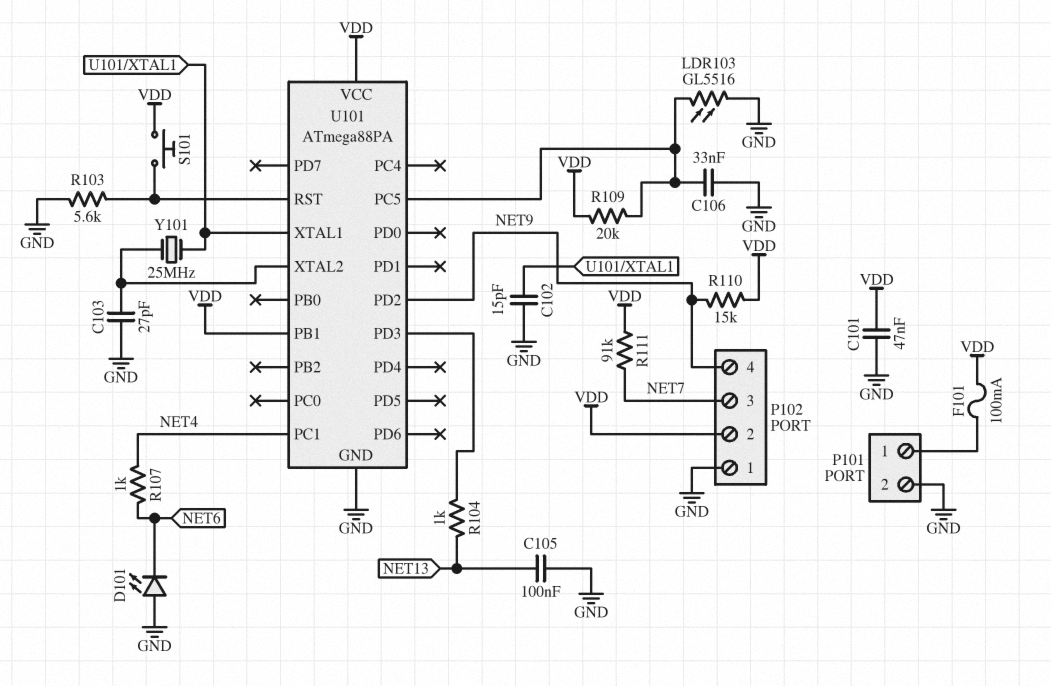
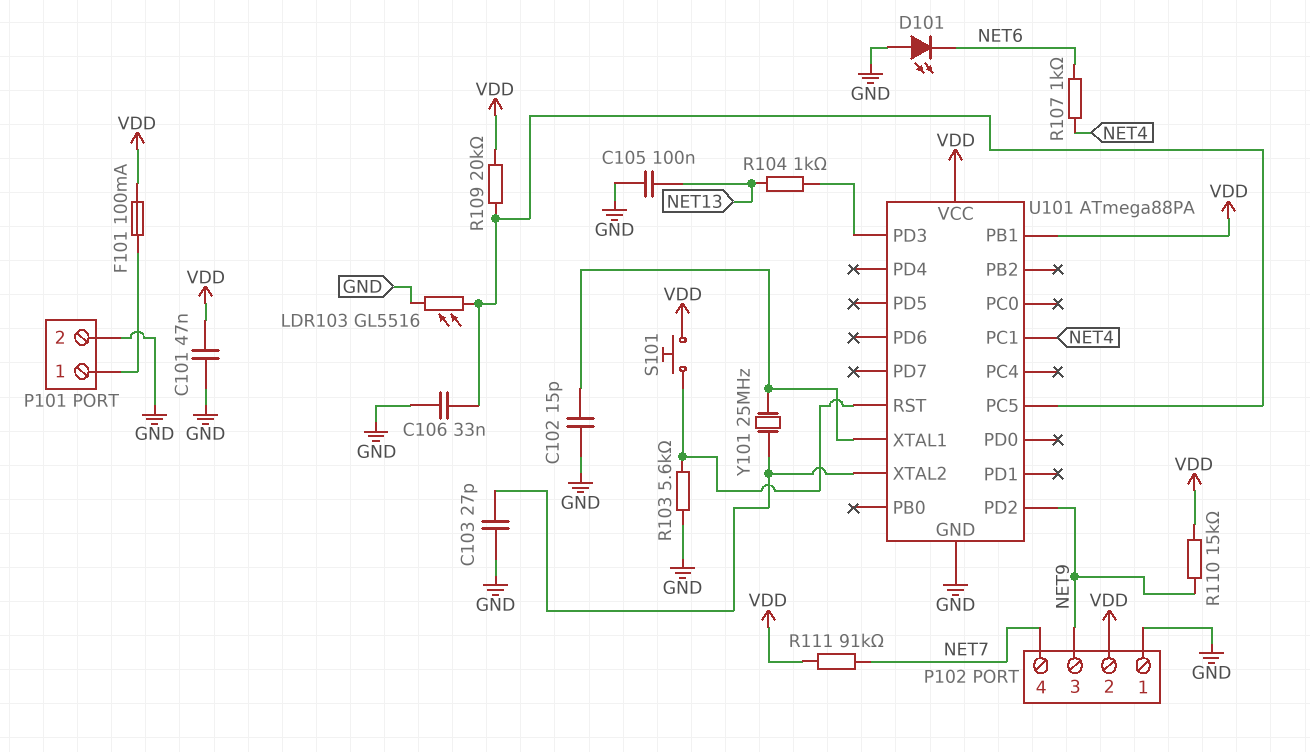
P102 pin 3: NET7 -> NET9
P102 pin 4: NET9 -> NET7

